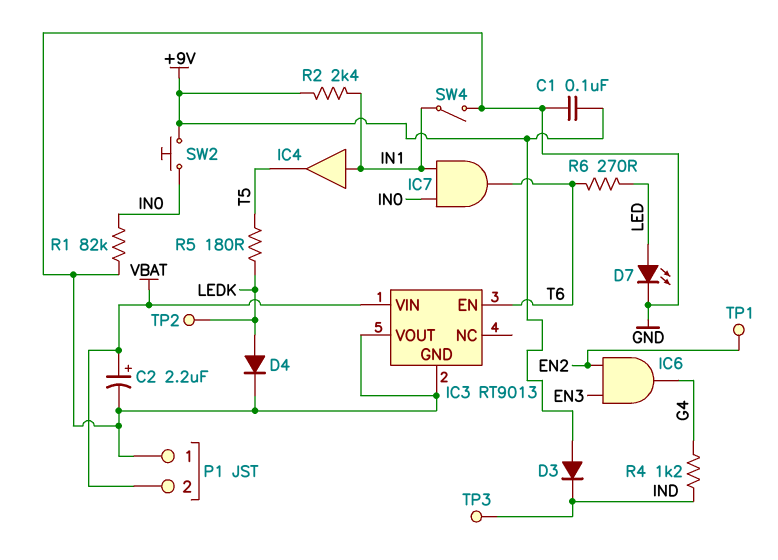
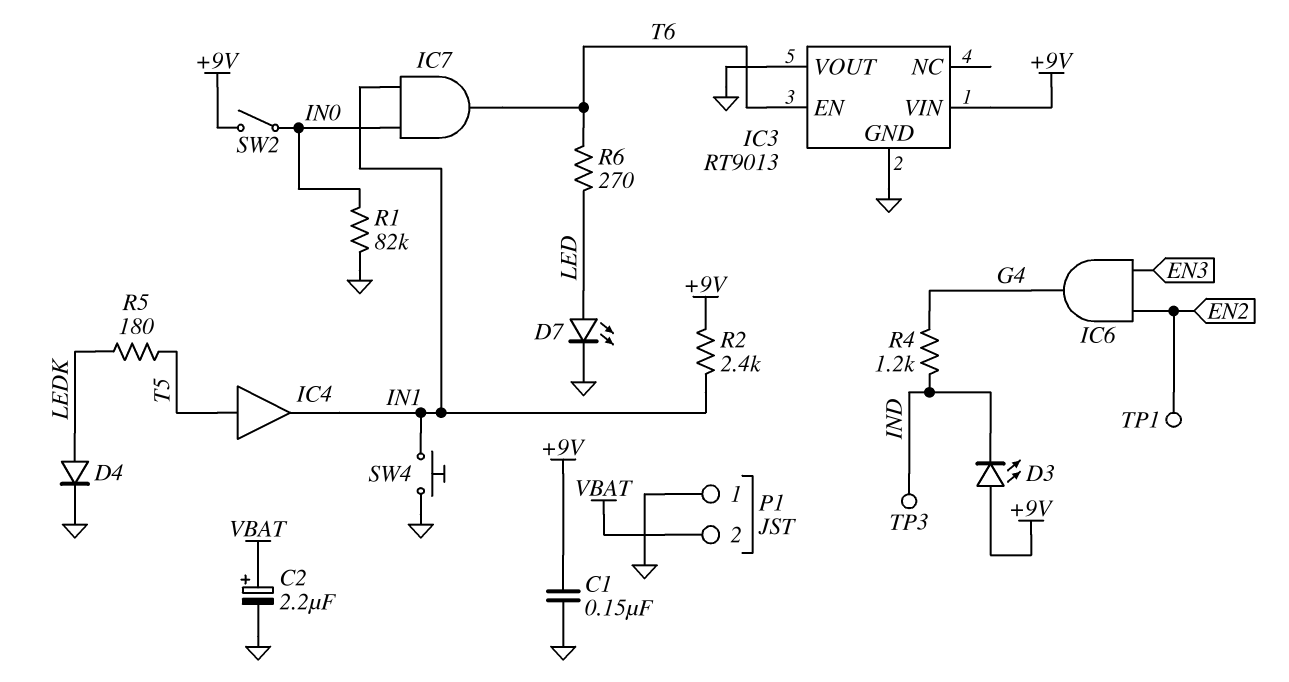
C1: 100nF (+9V, GND) -> 150nF (+9V, GND)
D3: diode (A +9V, K IND) -> LED (A +9V, K IND)
IC3 pin VIN: VBAT -> +9V
IC4: buffer (in IN1, out T5) -> buffer (in T5, out IN1)
SW2: button (+9V, IN0) -> switch (+9V, IN0)
SW4: switch (GND, IN1) -> button (GND, IN1)
TP2: test point (LEDK) -> none

